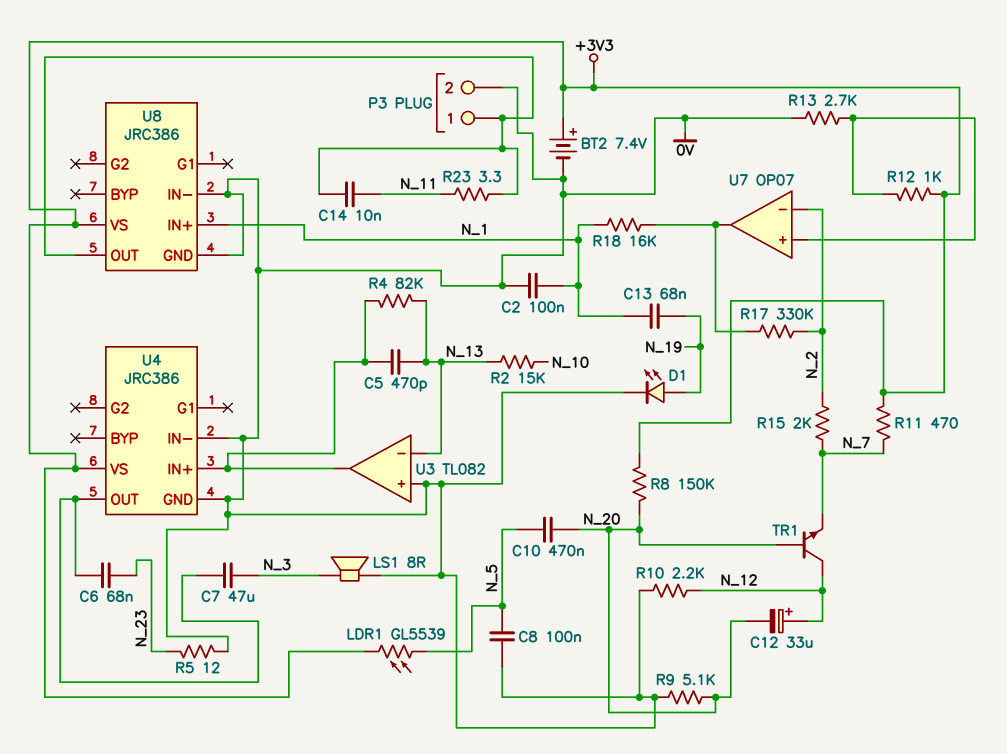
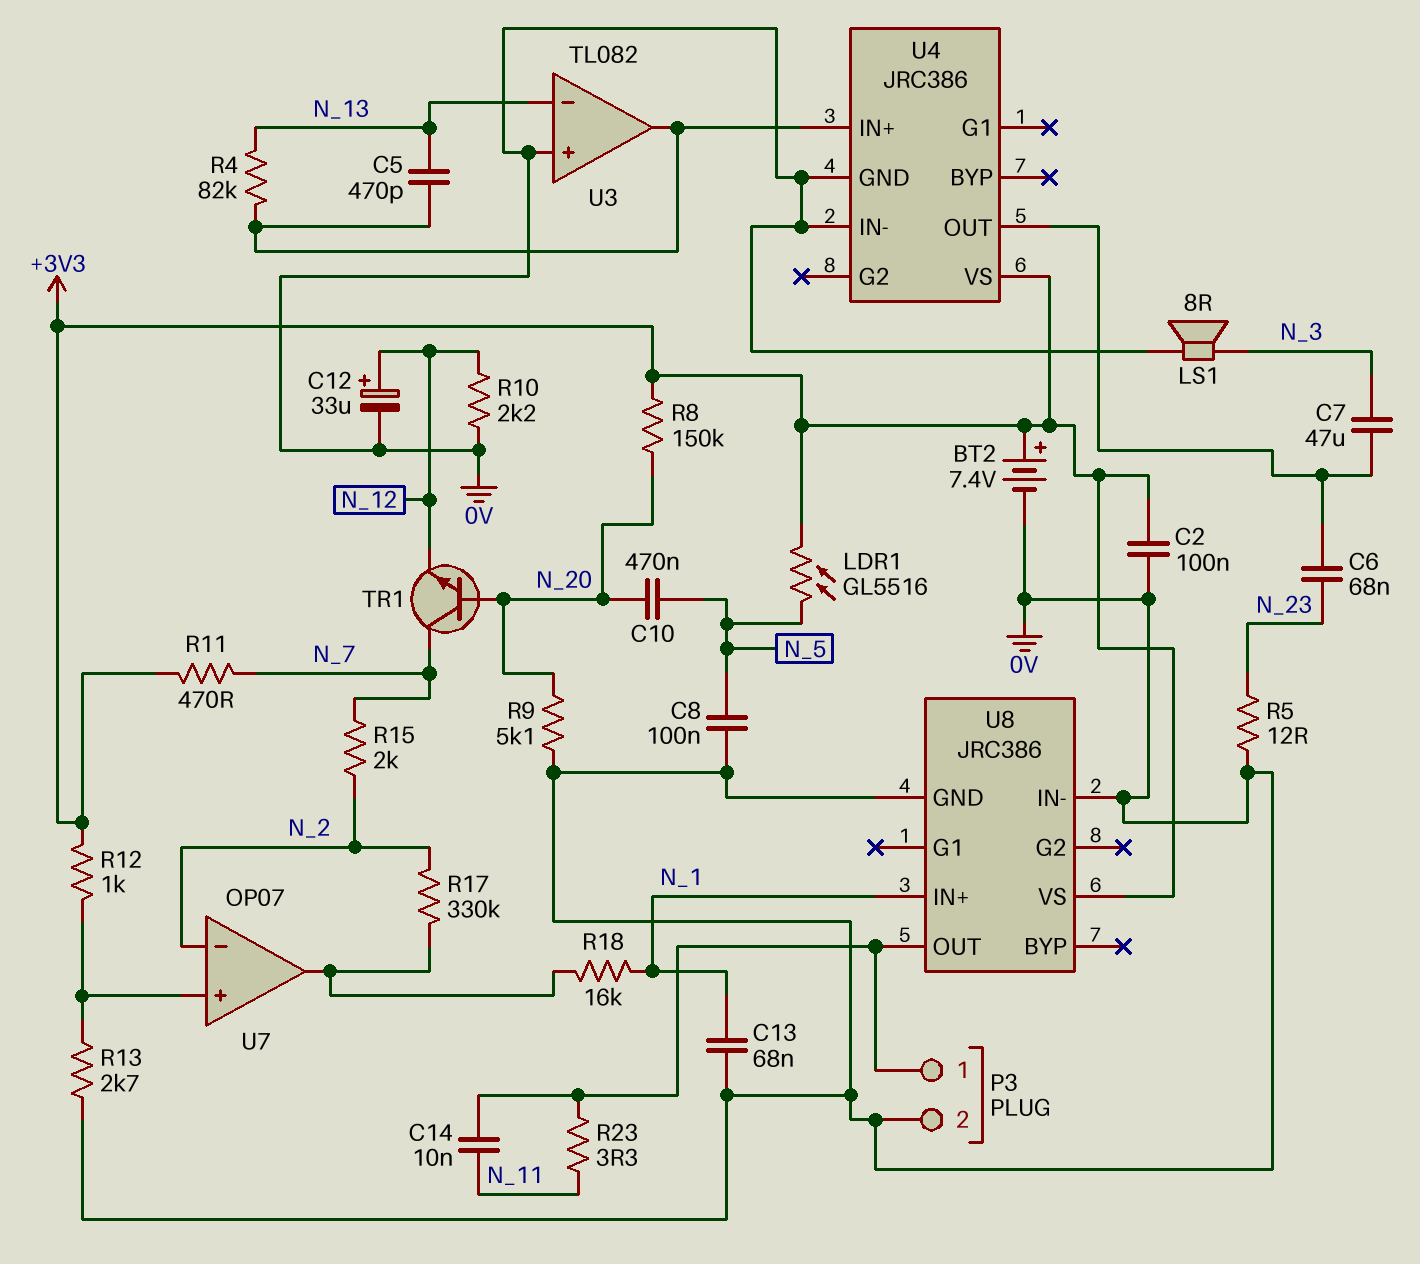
C2: 100nF (0V, N_1) -> 100nF (+3V3, 0V)
C12: 33uF (plus N_12, minus N_20) -> 33uF (plus N_12, minus 0V)
C13: 68nF (N_1, N_19) -> 68nF (0V, N_1)
D1: LED (A N_19, K 0V) -> none
LDR1: GL5539 (+3V3, N_5) -> GL5516 (+3V3, N_5)
R2: 15k (N_10, N_13) -> none
TR1: NPN (B N_20, C N_12, E N_7) -> NPN (B N_20, C N_7, E N_12)

